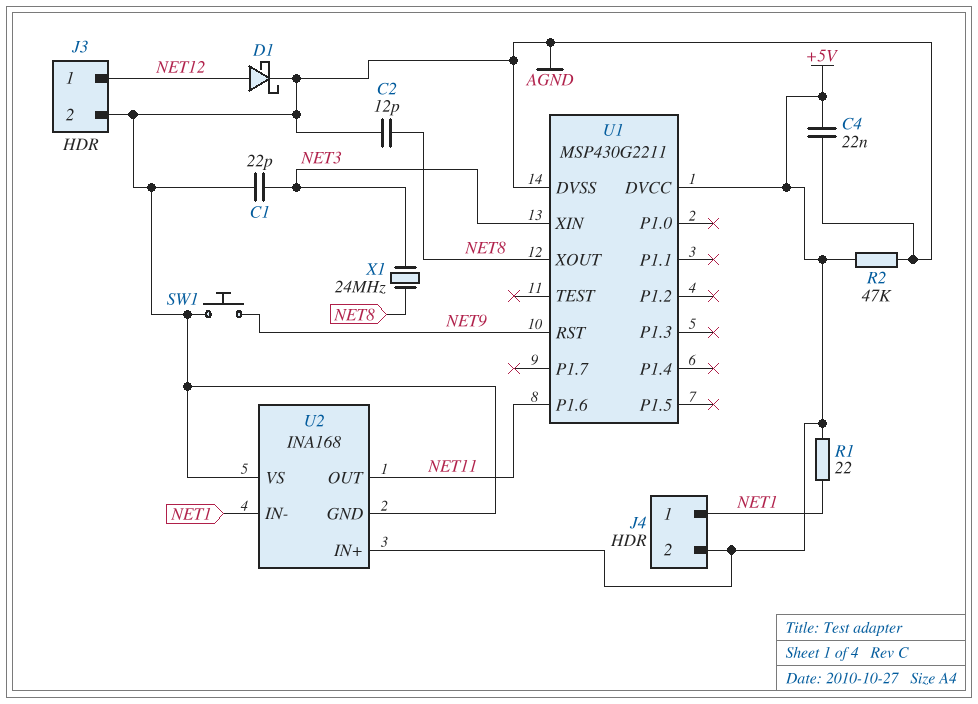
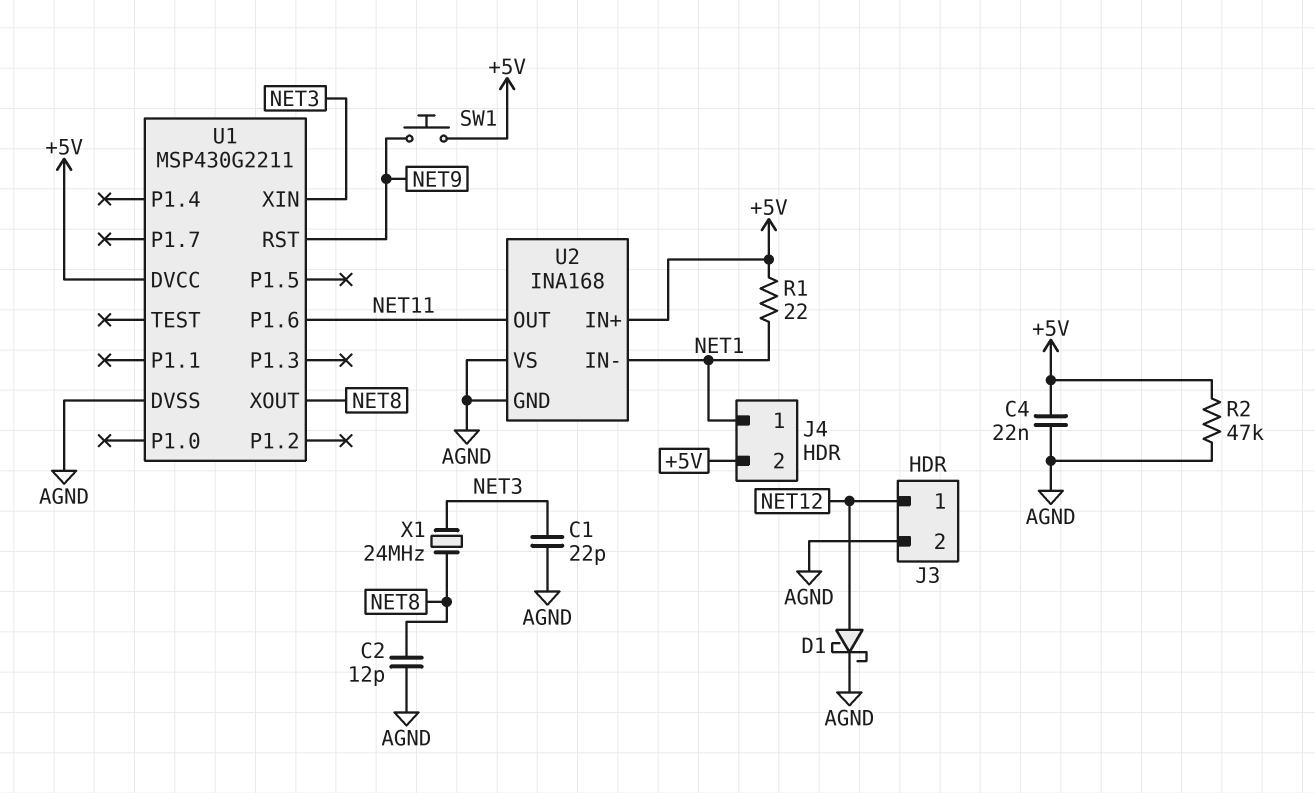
SW1: button (AGND, NET9) -> button (+5V, NET9)

